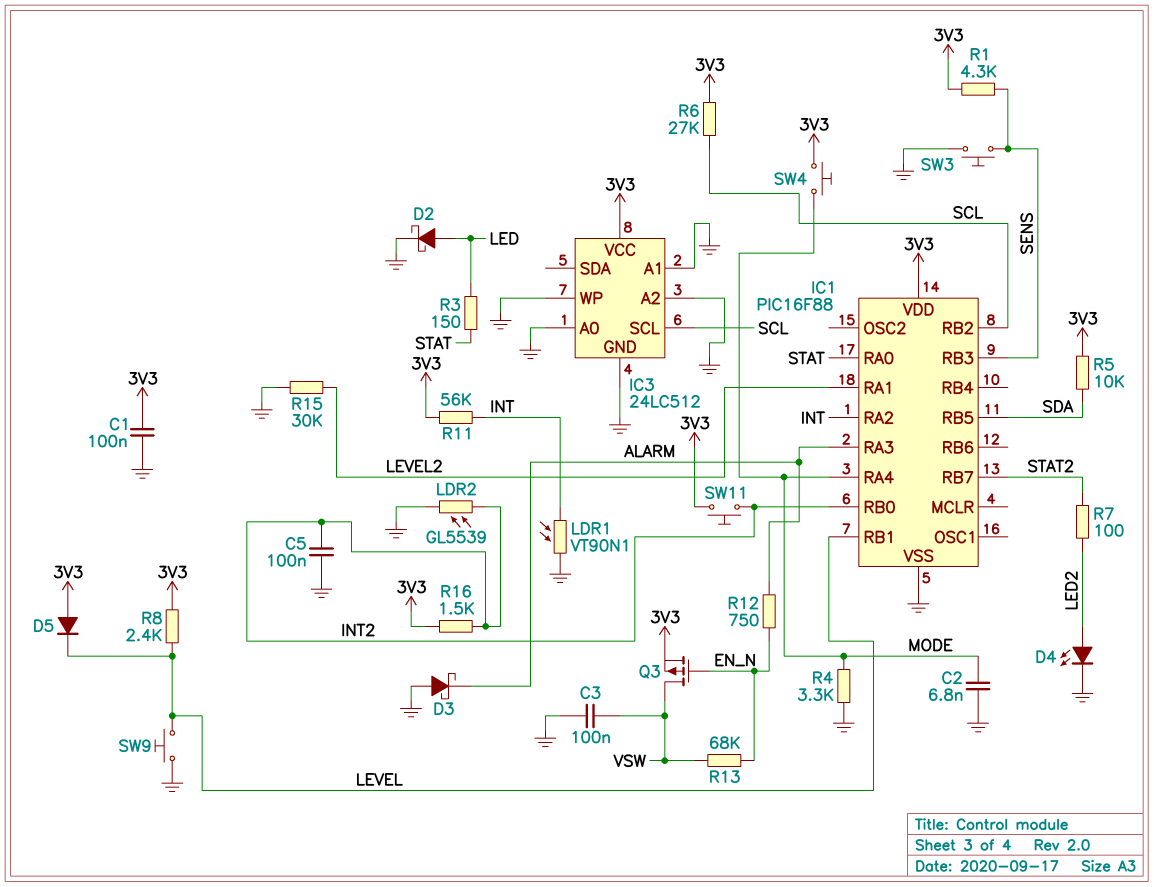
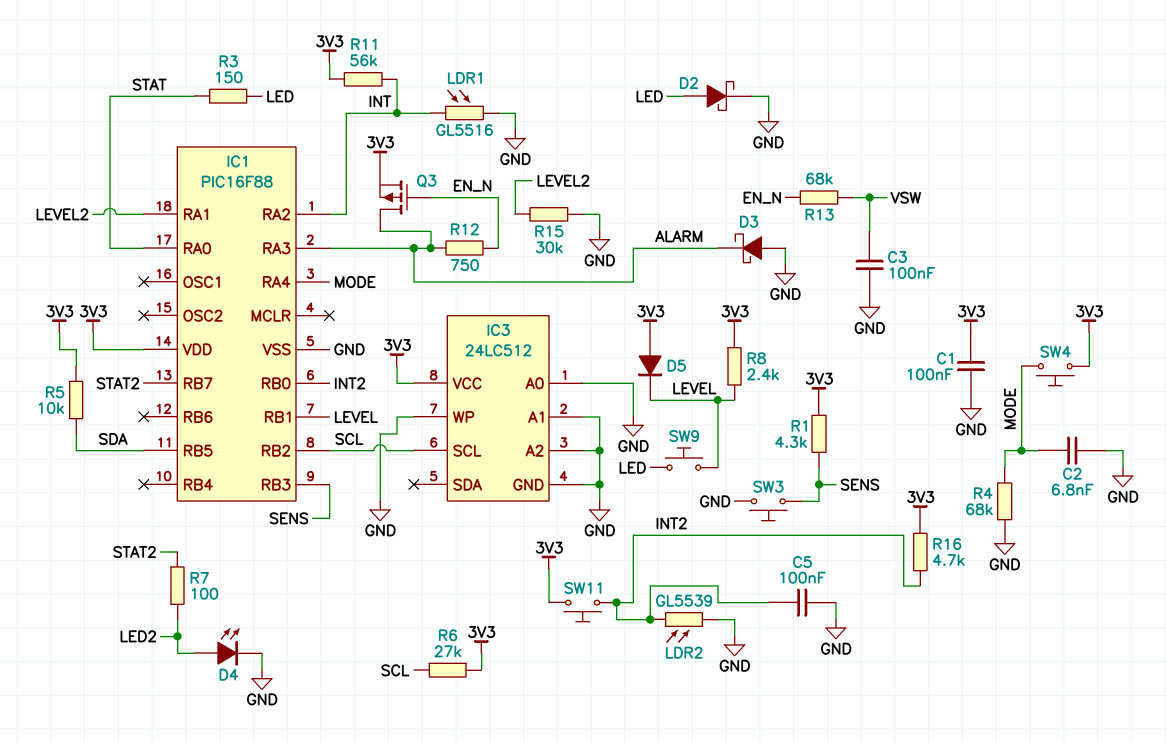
LDR1: VT90N1 (GND, INT) -> GL5516 (GND, INT)
Q3: PMOS (G EN_N, D VSW, S 3V3) -> PMOS (G EN_N, D ALARM, S 3V3)
R4: 3.3k (GND, MODE) -> 68k (GND, MODE)
R16: 1.5k (3V3, INT2) -> 4.7k (3V3, INT2)
SW9: button (GND, LEVEL) -> button (LED, LEVEL)

